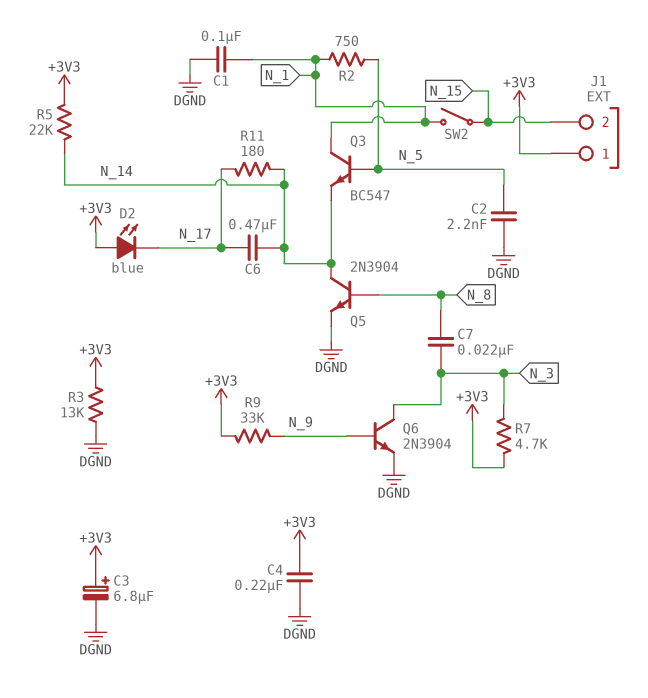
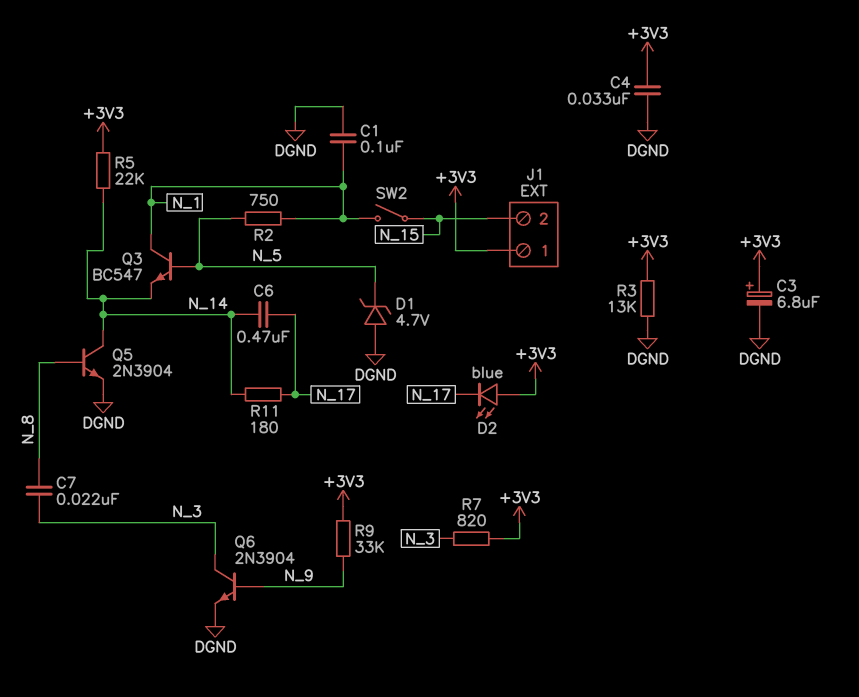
C2: 2.2nF (DGND, N_5) -> none
C4: 220nF (+3V3, DGND) -> 33nF (+3V3, DGND)
D1: none -> zener 4.7V (A DGND, K N_5)
R7: 4.7k (+3V3, N_3) -> 820 (+3V3, N_3)

